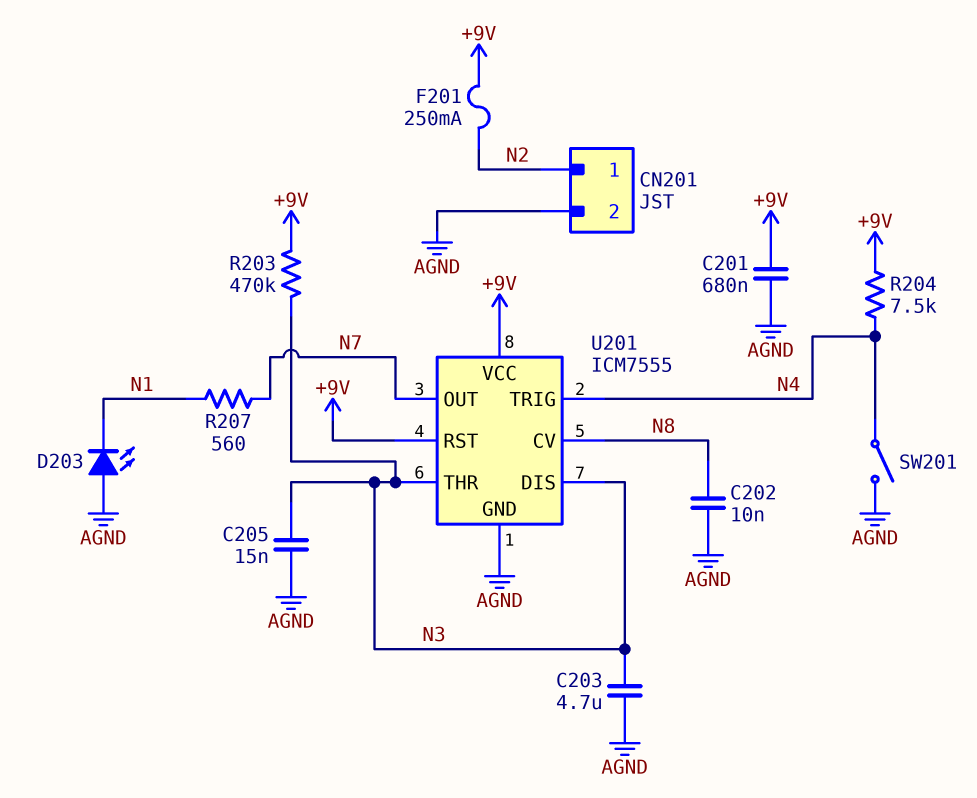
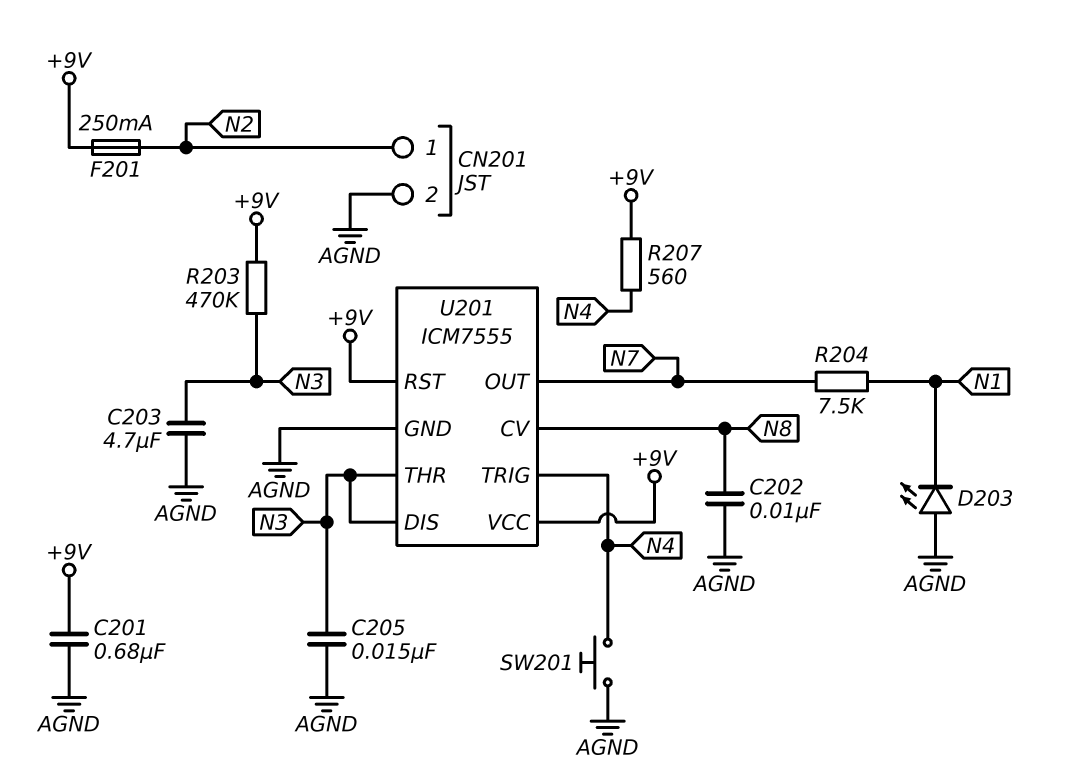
R204: 7.5k (+9V, N4) -> 7.5k (N1, N7)
R207: 560 (N1, N7) -> 560 (+9V, N4)
SW201: switch (AGND, N4) -> button (AGND, N4)

